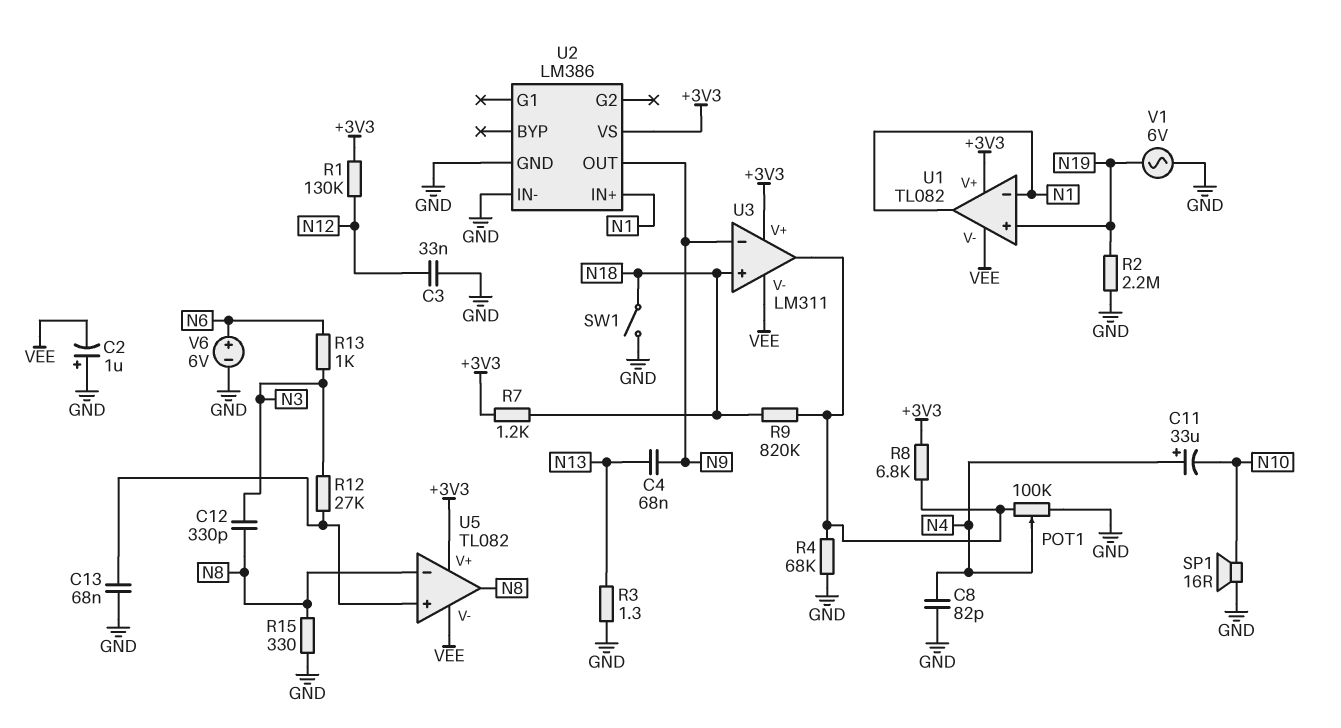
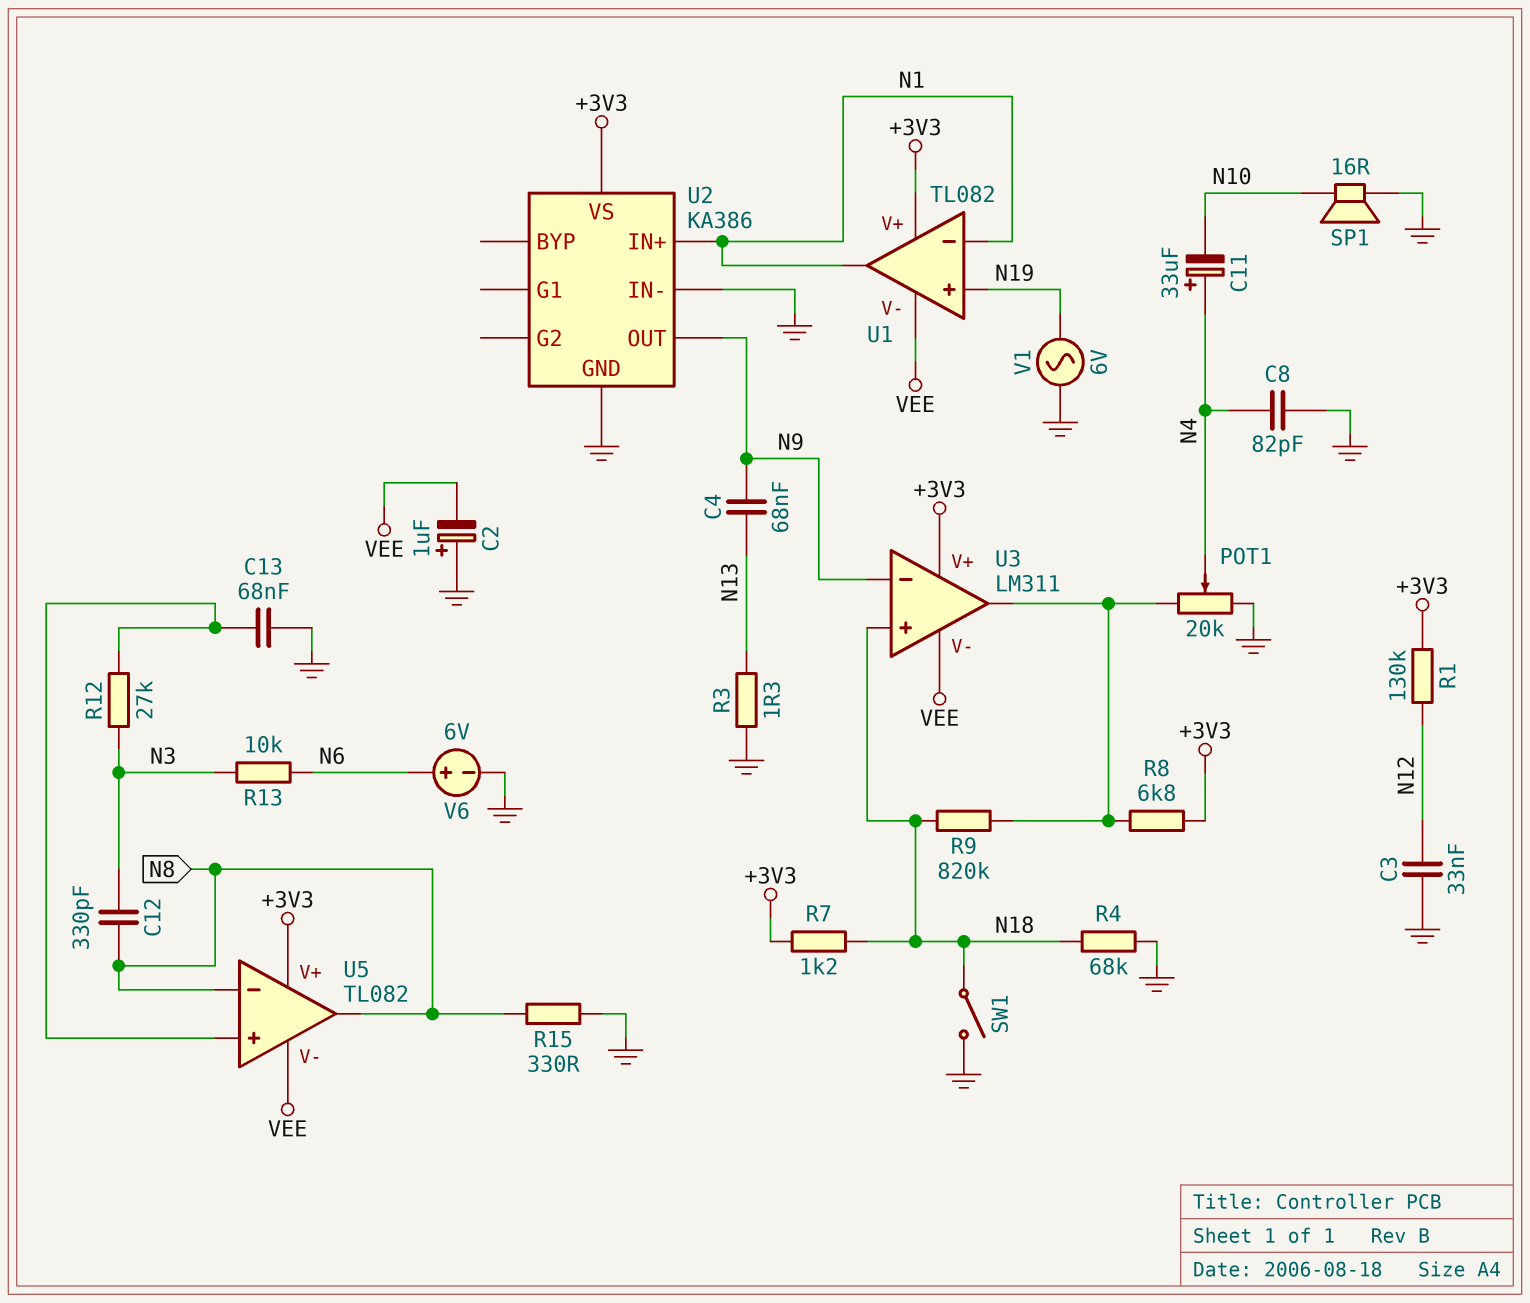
POT1: 100k (GND, U3/out, wiper N4) -> 20k (GND, U3/out, wiper N4)
R2: 2.2M (GND, N19) -> none
R4: 68k (GND, U3/out) -> 68k (GND, N18)
R13: 1k (N3, N6) -> 10k (N3, N6)
U2: LM386 -> KA386

